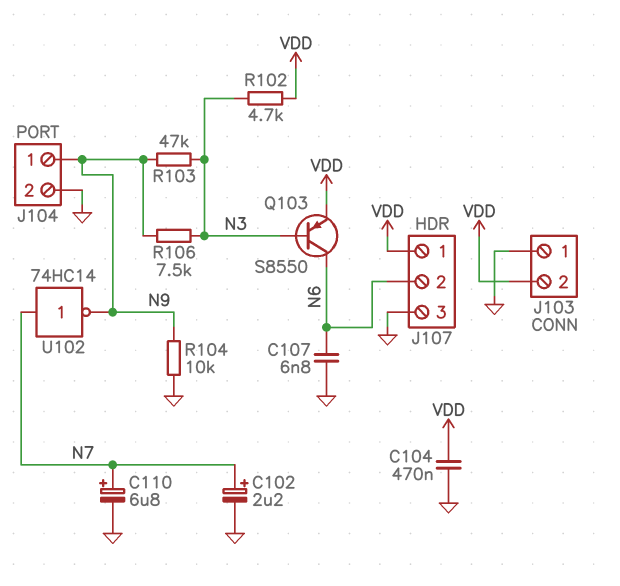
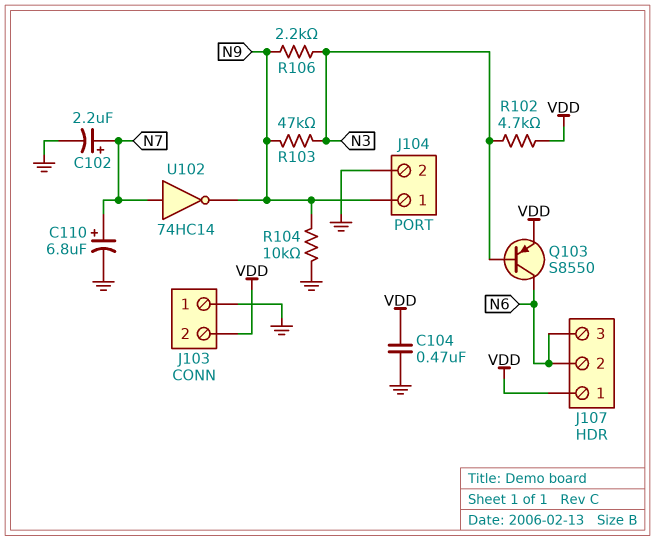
C107: 6.8nF (GND, N6) -> none
J107 pin 3: GND -> N6
R106: 7.5k (N3, N9) -> 2.2k (N3, N9)

